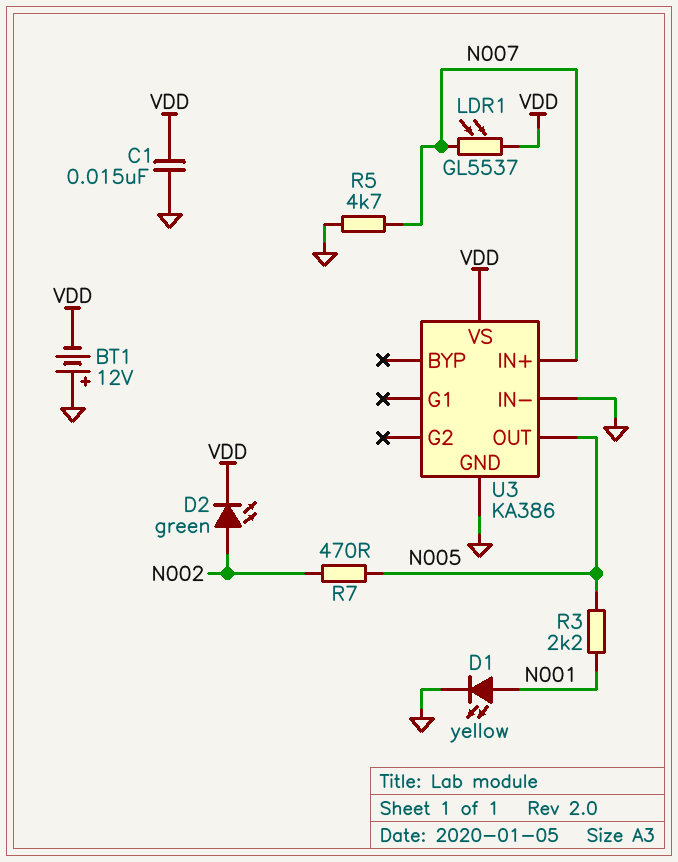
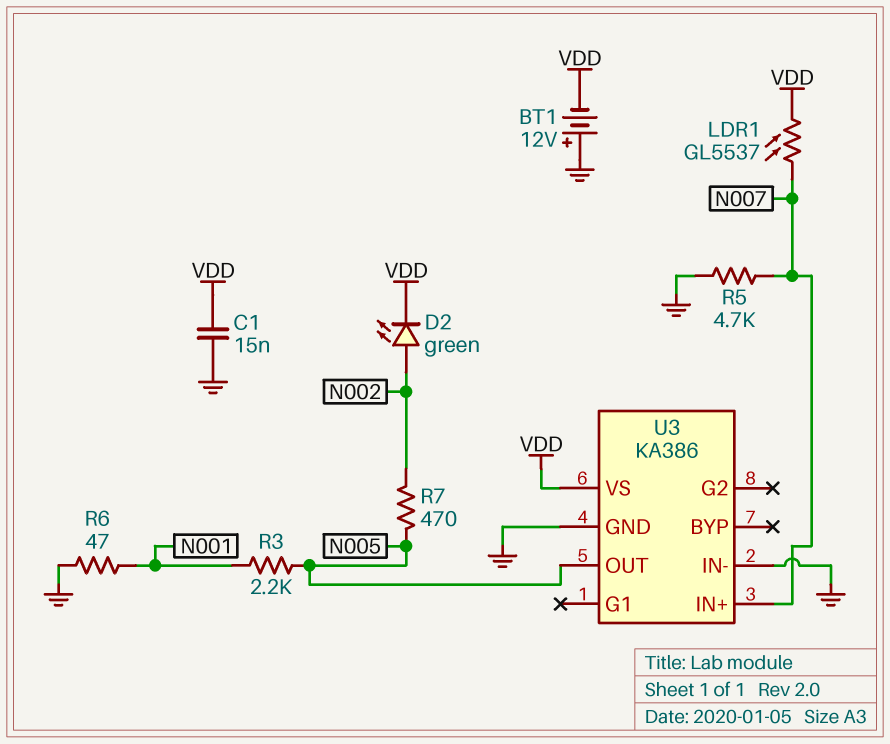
D1: LED yellow (A N001, K GND) -> none
R6: none -> 47 (GND, N001)

